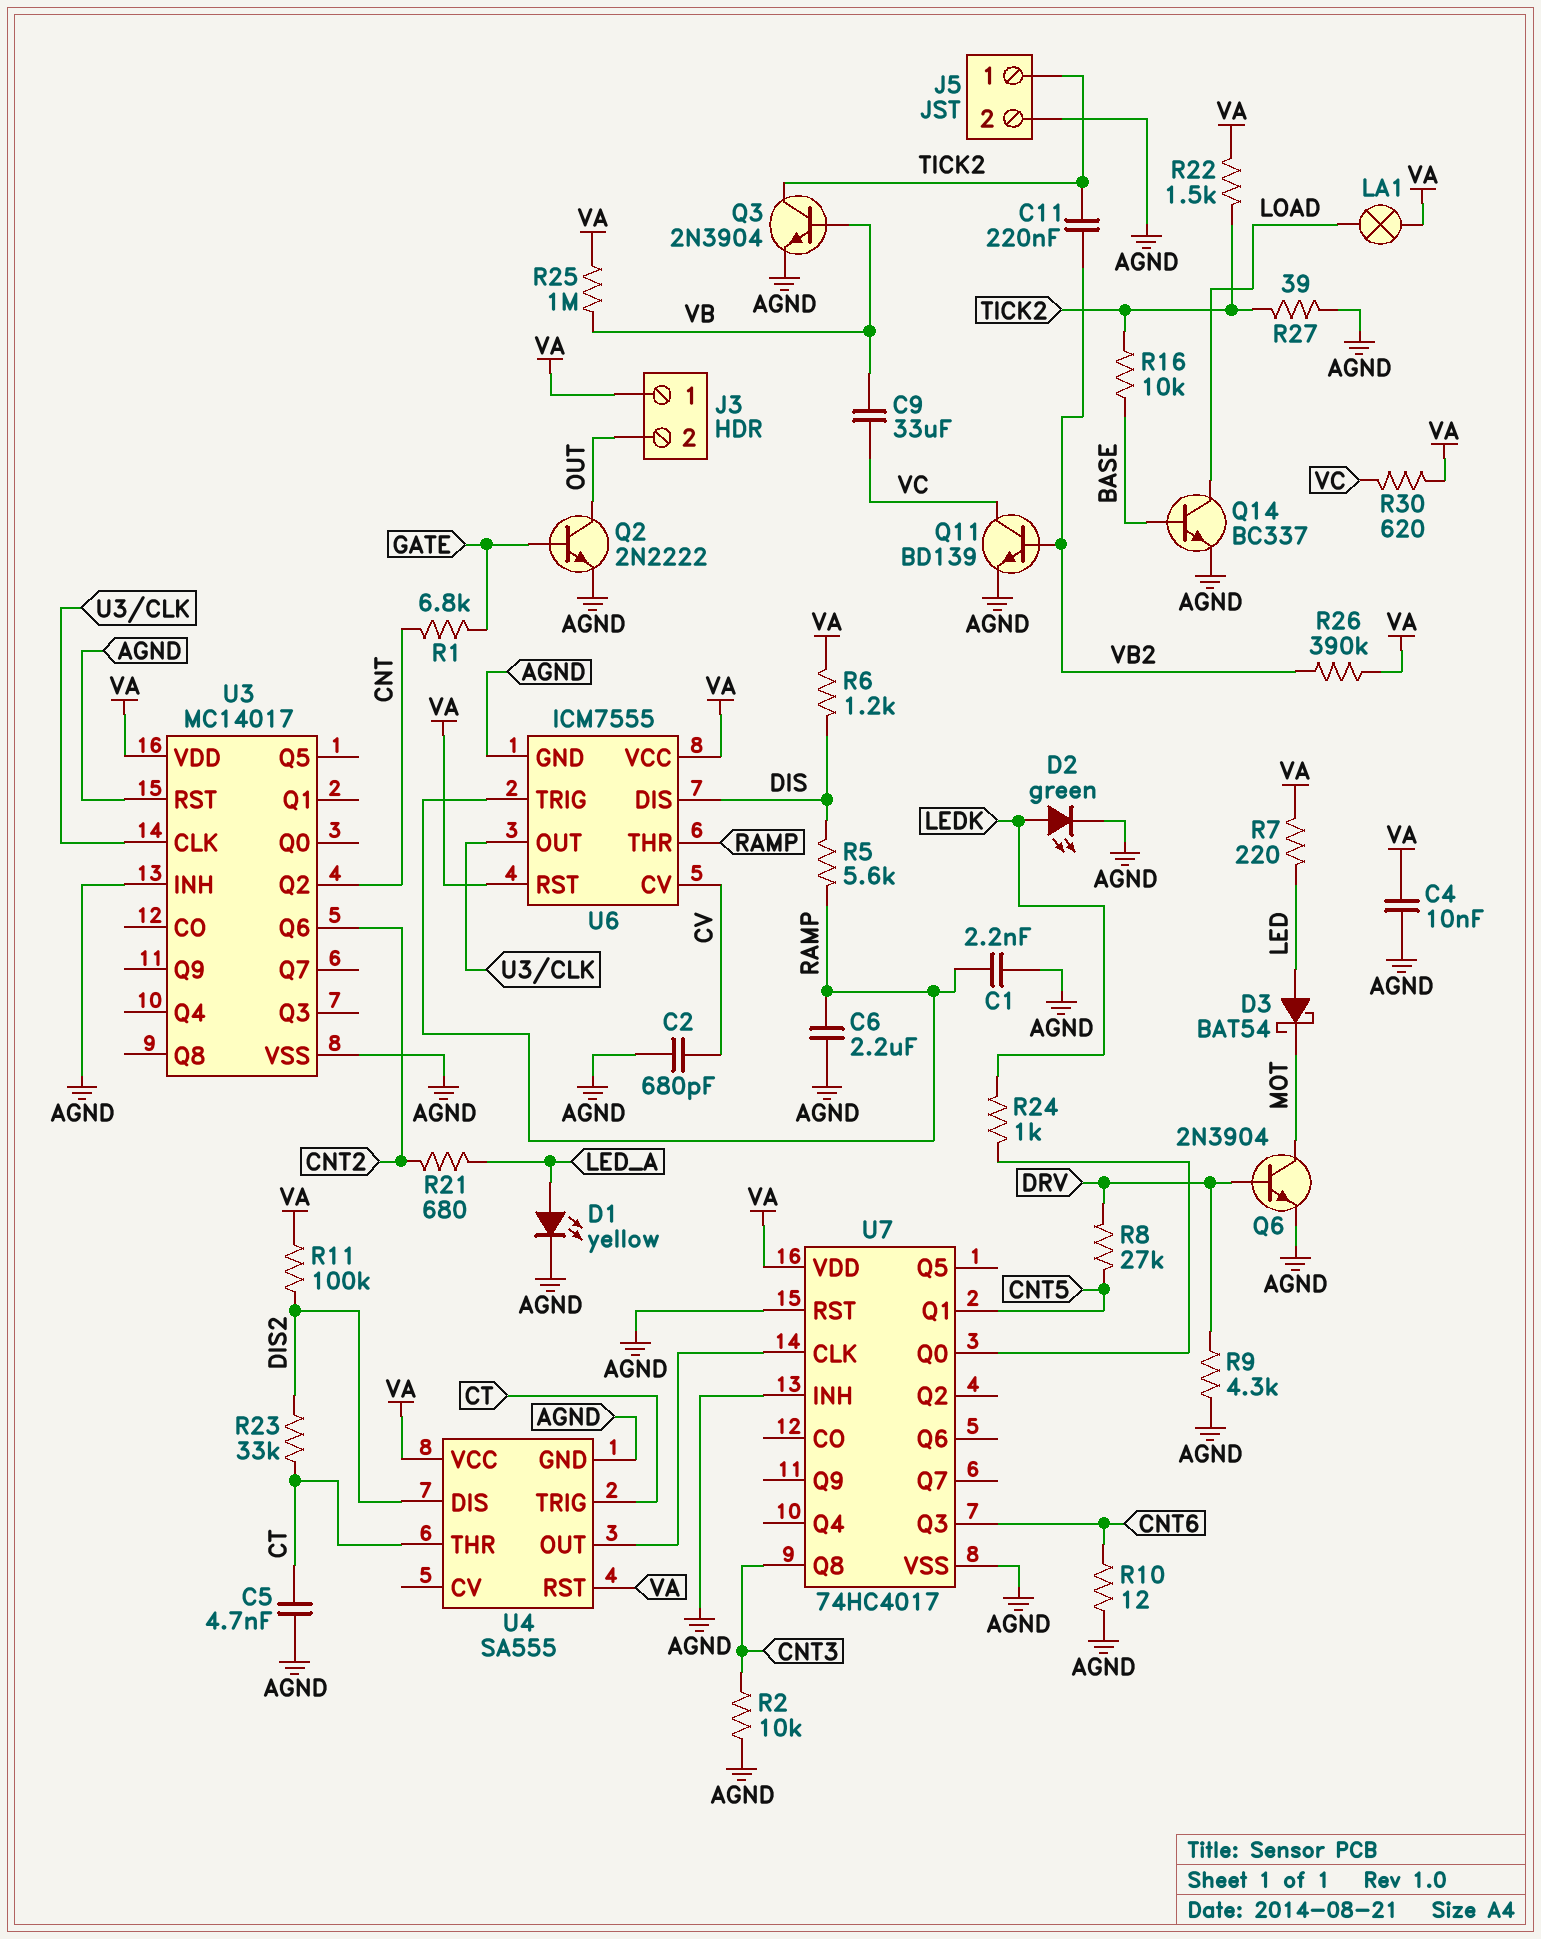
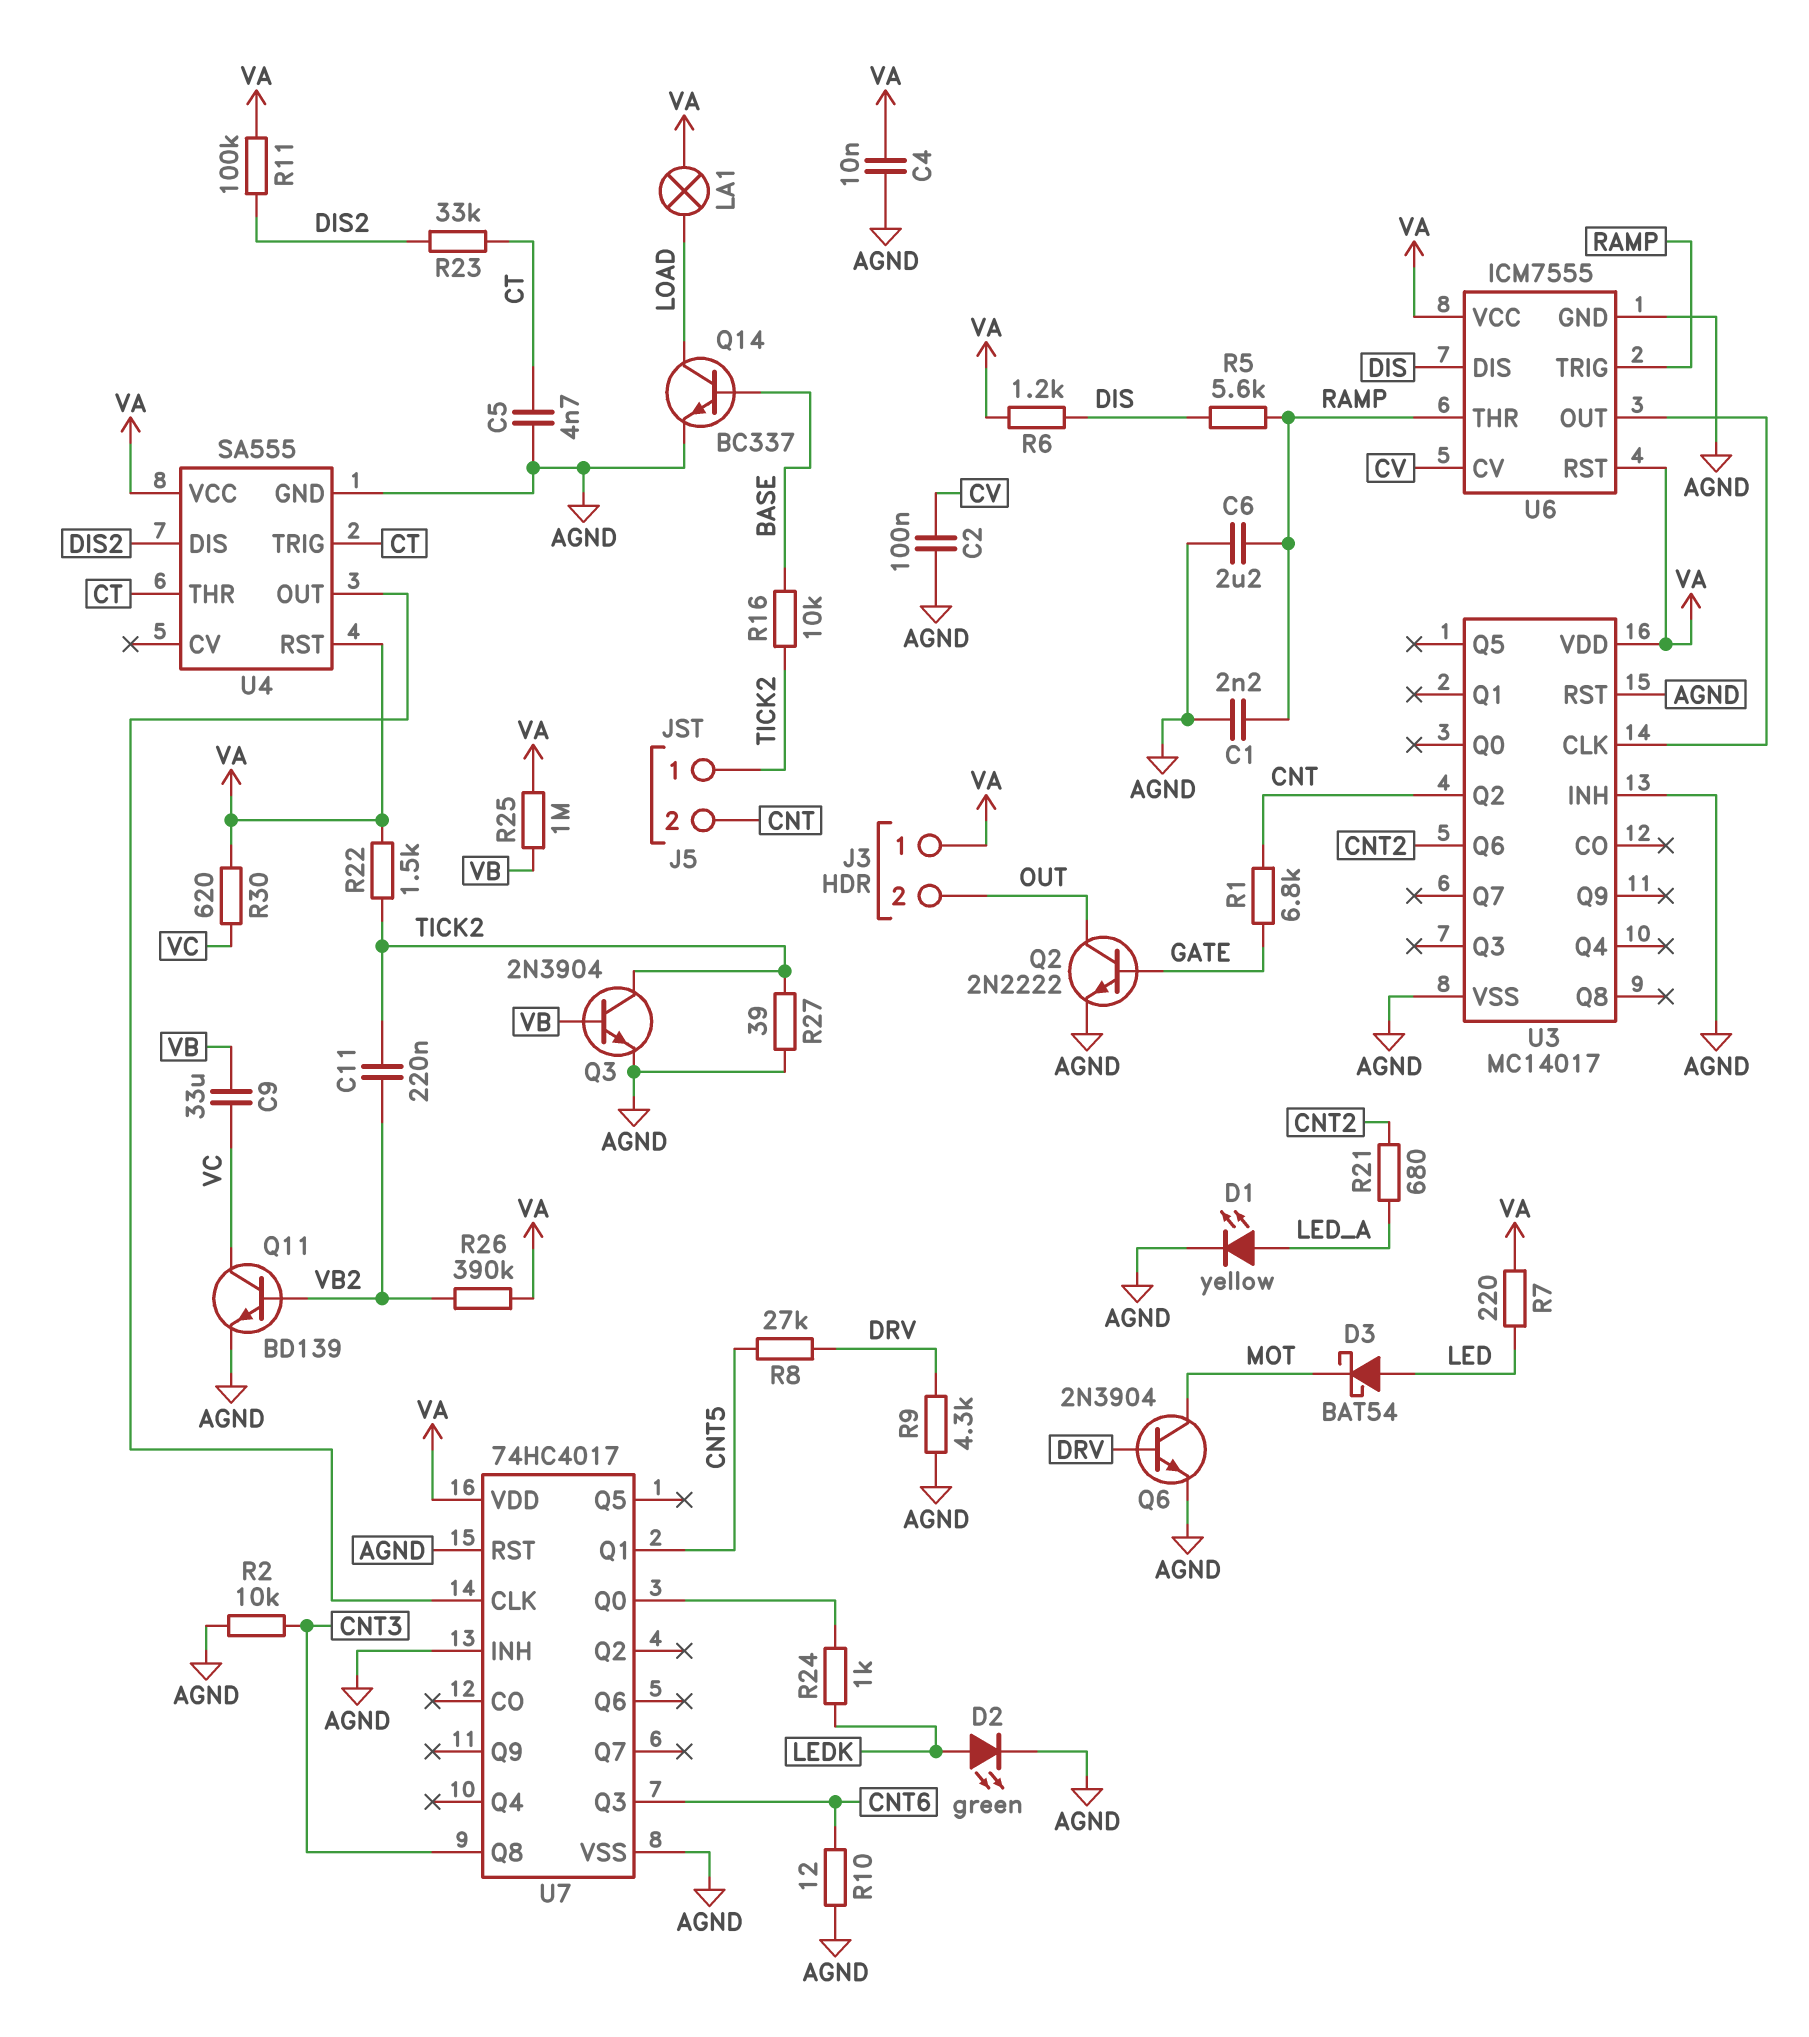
C2: 680pF (AGND, CV) -> 100nF (AGND, CV)
J5 pin 2: AGND -> CNT

